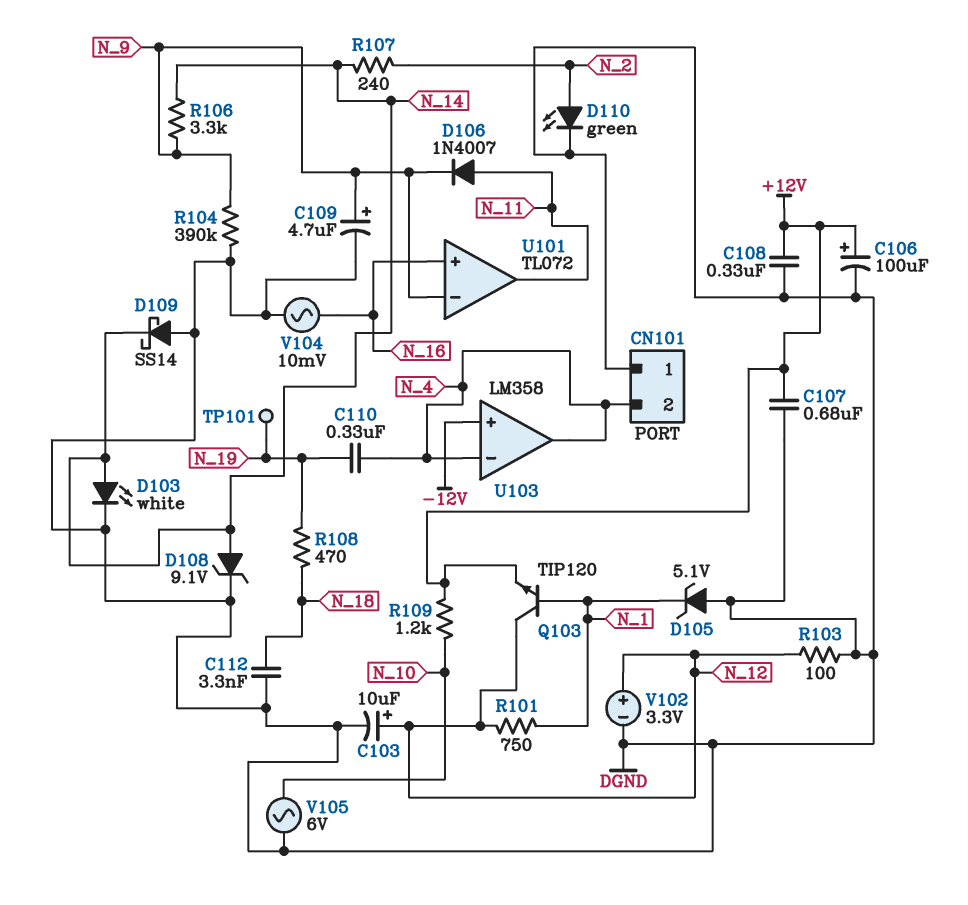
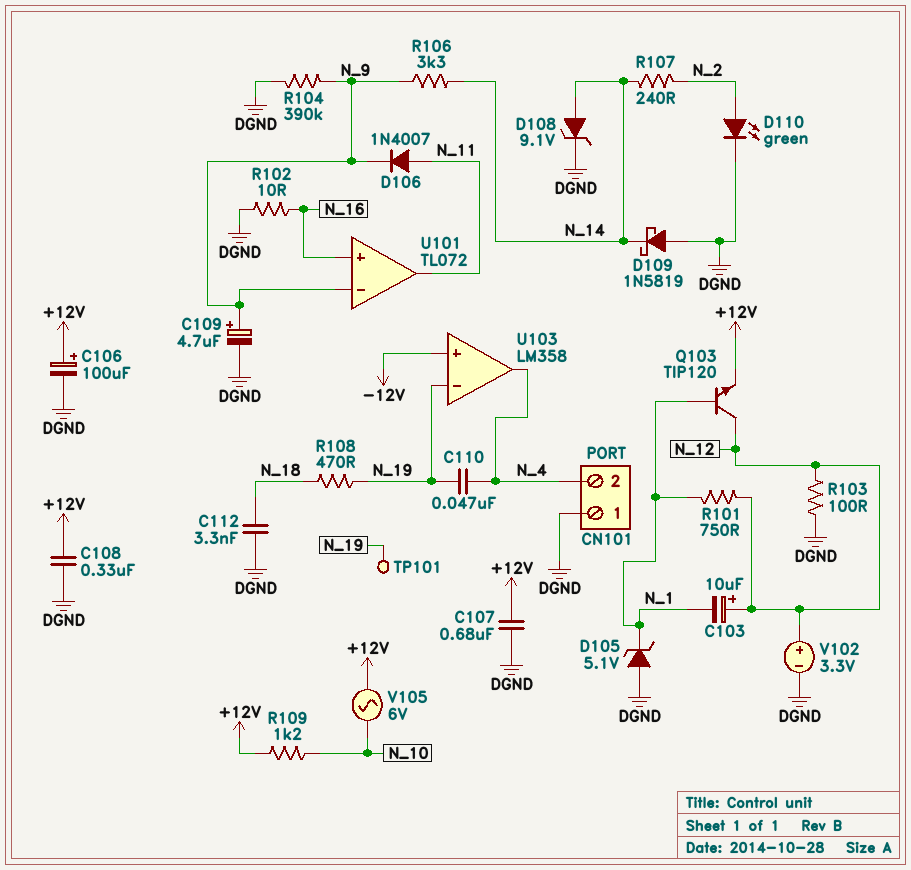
C103: 10uF (plus N_12, minus DGND) -> 10uF (plus N_12, minus N_1)
C110: 330nF (N_4, N_19) -> 47nF (N_4, N_19)
D103: LED white (A N_14, K DGND) -> none
D109: schottky SS14 (A DGND, K N_14) -> schottky 1N5819 (A DGND, K N_14)
R102: none -> 10 (DGND, N_16)
U103 pin in-: N_4 -> N_19
V104: AC 10mV (DGND, N_16) -> none
V105: AC 6V (DGND, N_10) -> AC 6V (+12V, N_10)

